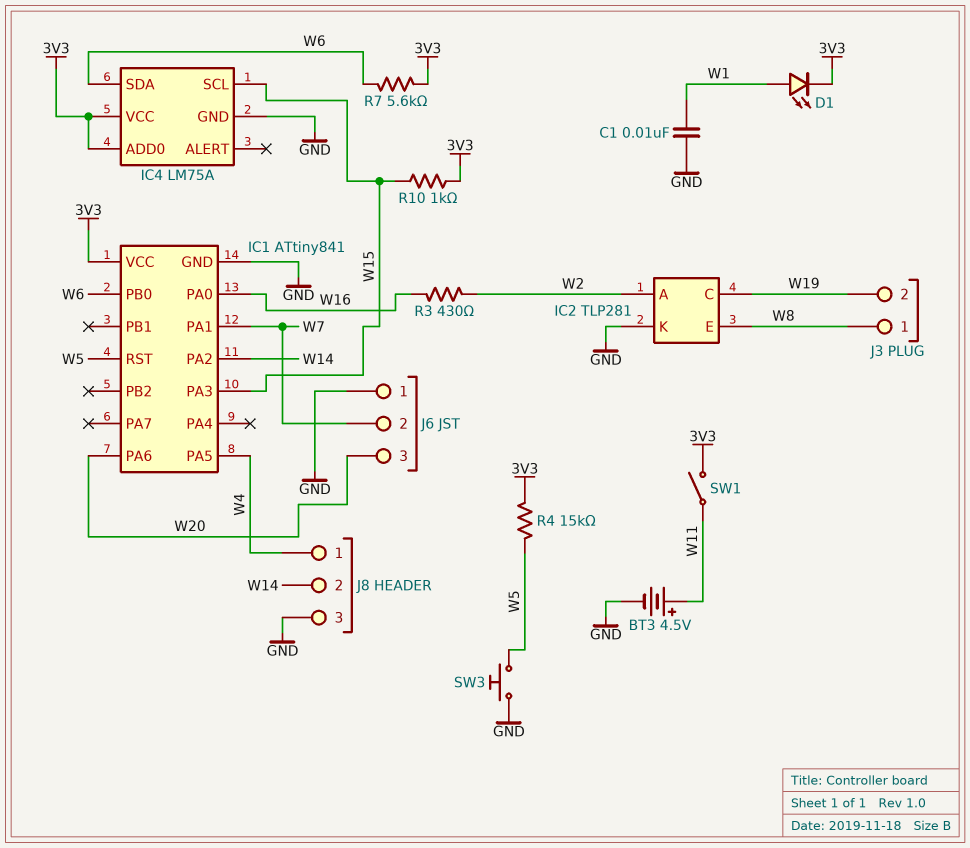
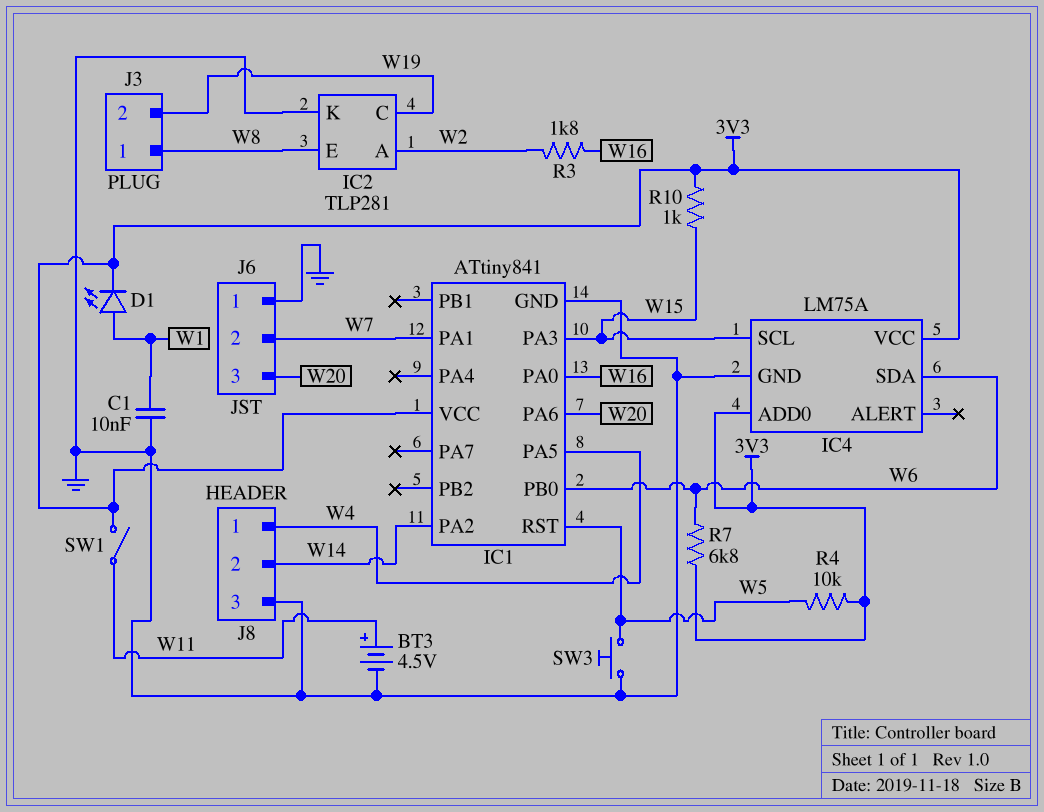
R3: 430 (W2, W16) -> 1.8k (W2, W16)
R4: 15k (3V3, W5) -> 10k (3V3, W5)
R7: 5.6k (3V3, W6) -> 6.8k (3V3, W6)

